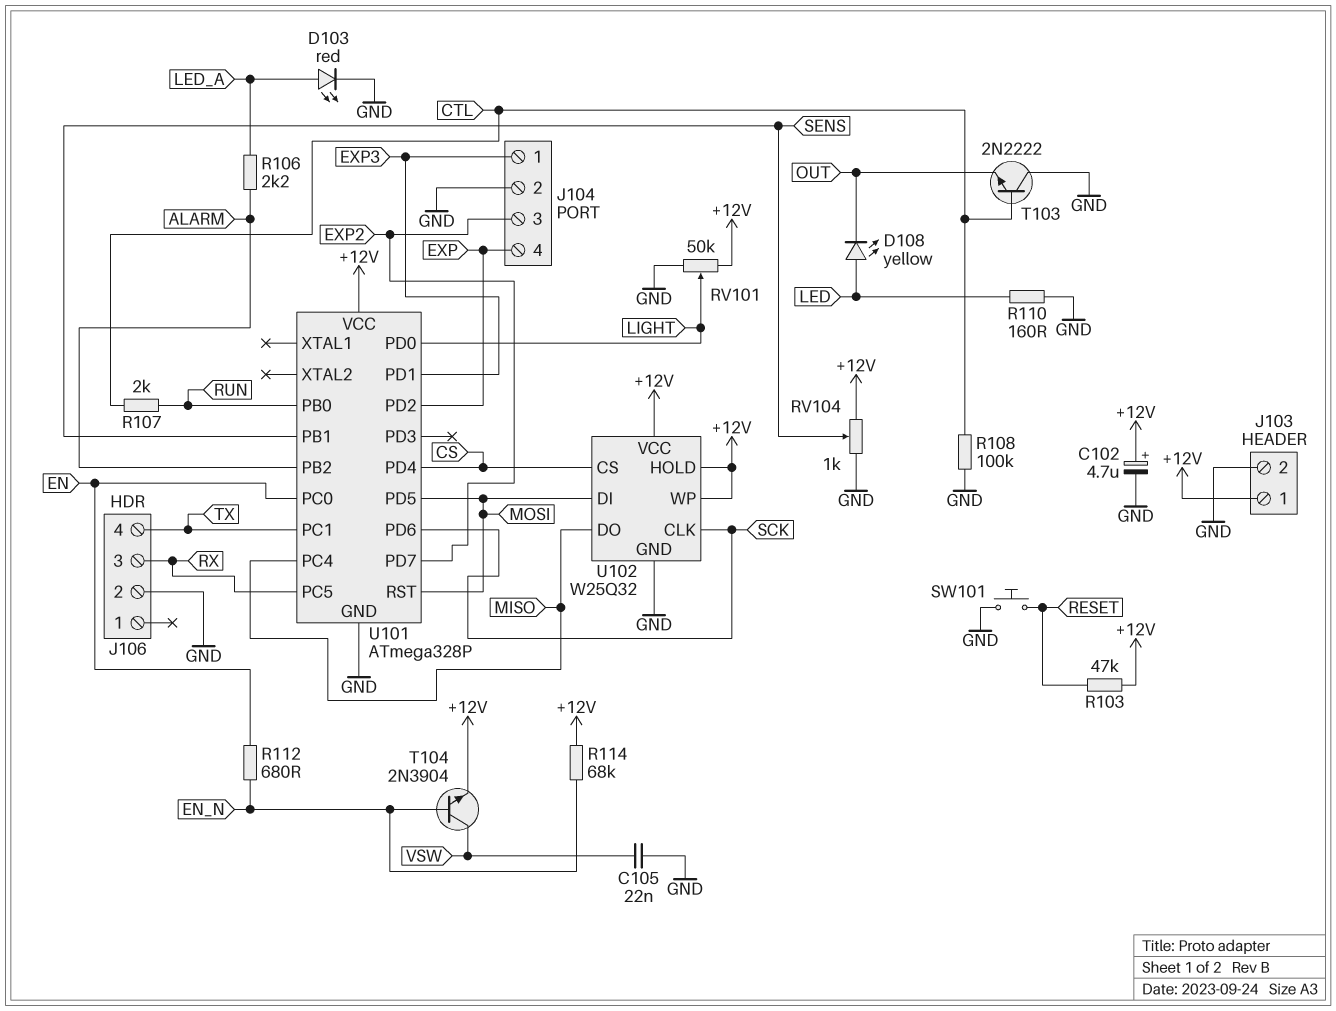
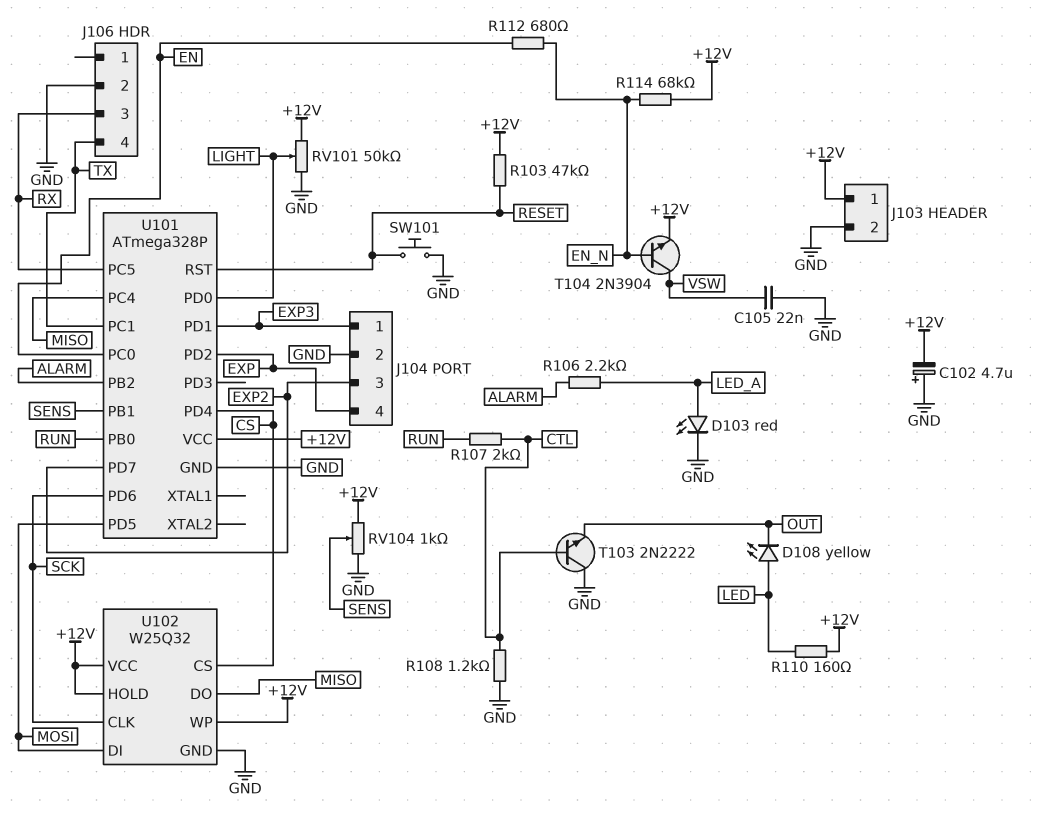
C102: 4.7uF (plus +12V, minus GND) -> 4.7uF (plus GND, minus +12V)
R108: 100k (CTL, GND) -> 1.2k (CTL, GND)
R110: 160 (GND, LED) -> 160 (+12V, LED)
U101 pin RST: MOSI -> RESET

